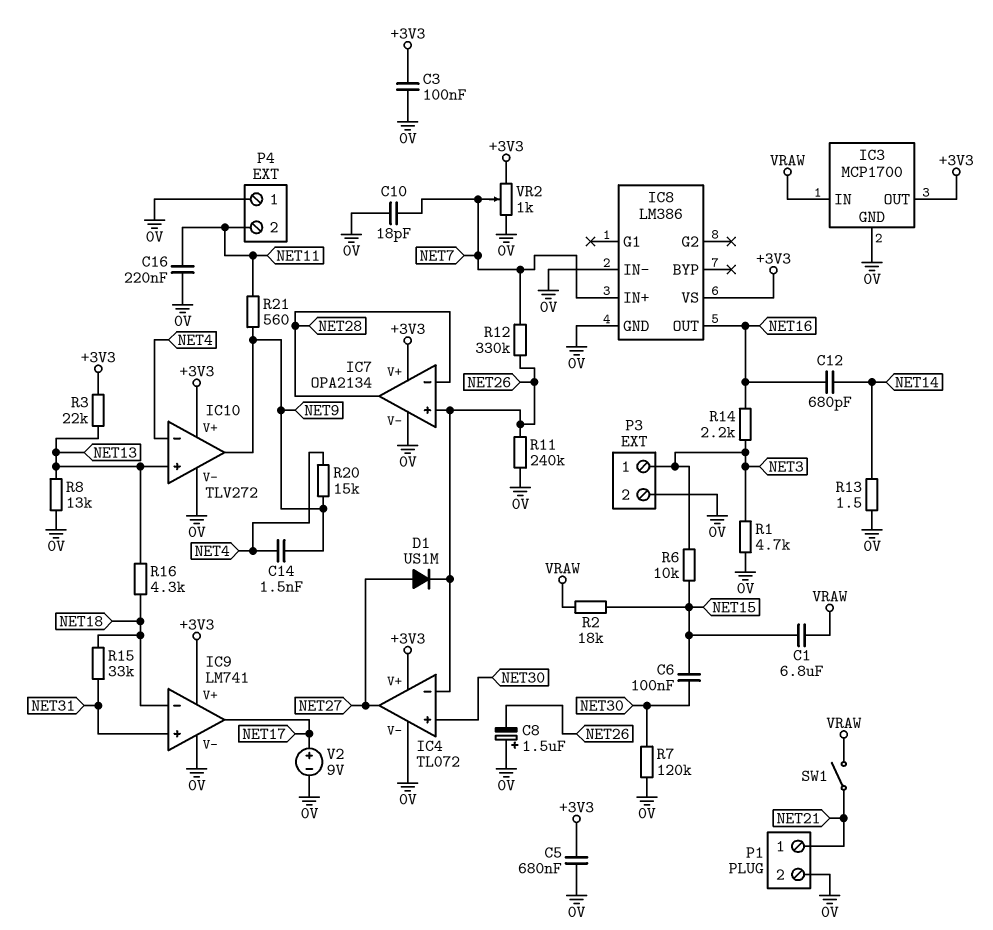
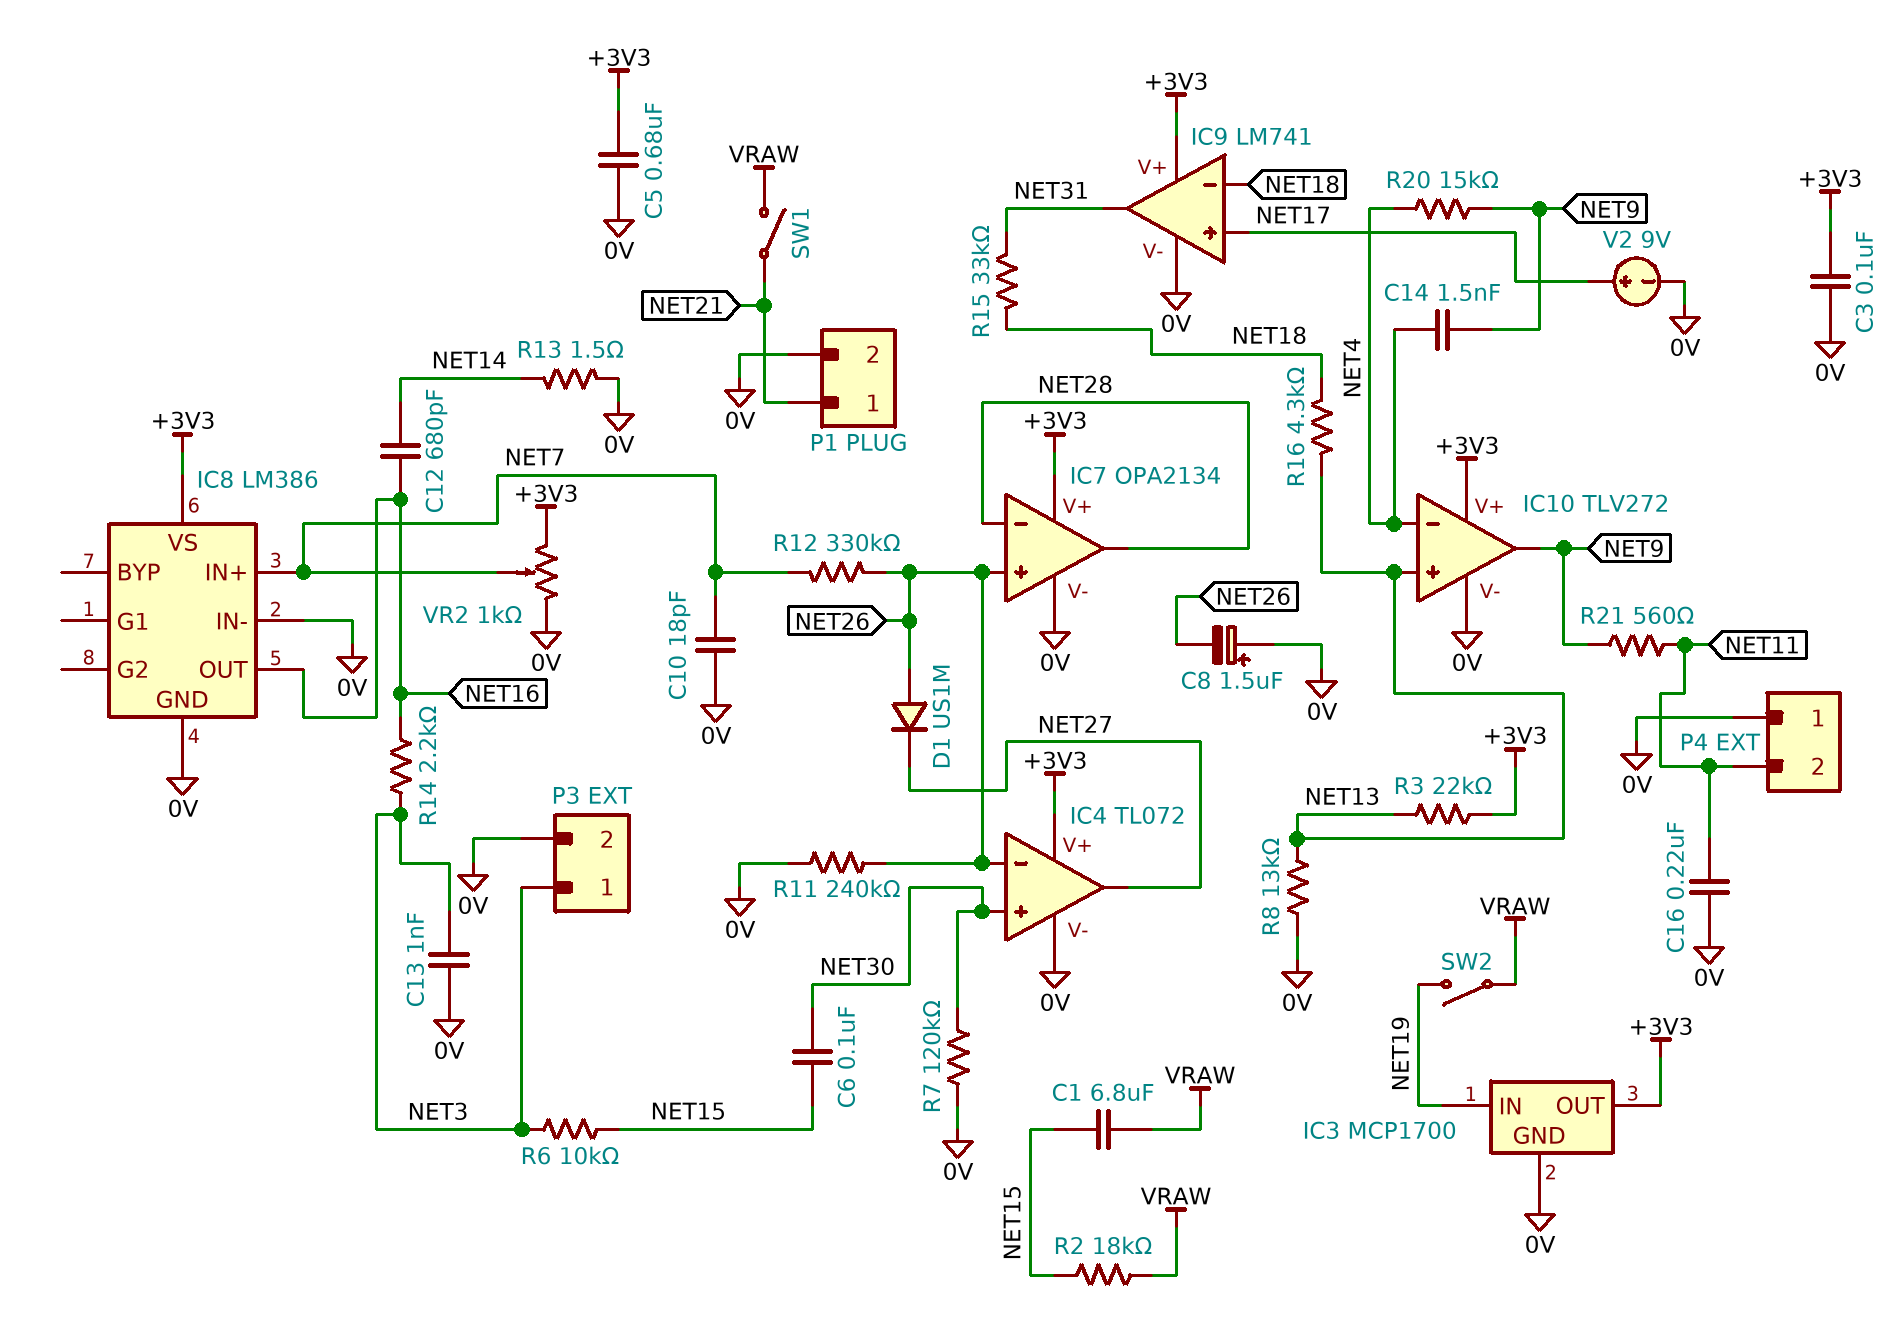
C13: none -> 1nF (0V, NET3)
D1: diode US1M (A NET27, K NET26) -> diode US1M (A NET26, K NET27)
IC3 pin IN: VRAW -> NET19
IC9 pin in+: NET31 -> NET17
IC9 pin out: NET17 -> NET31
R1: 4.7k (0V, NET3) -> none
SW2: none -> switch (NET19, VRAW)

